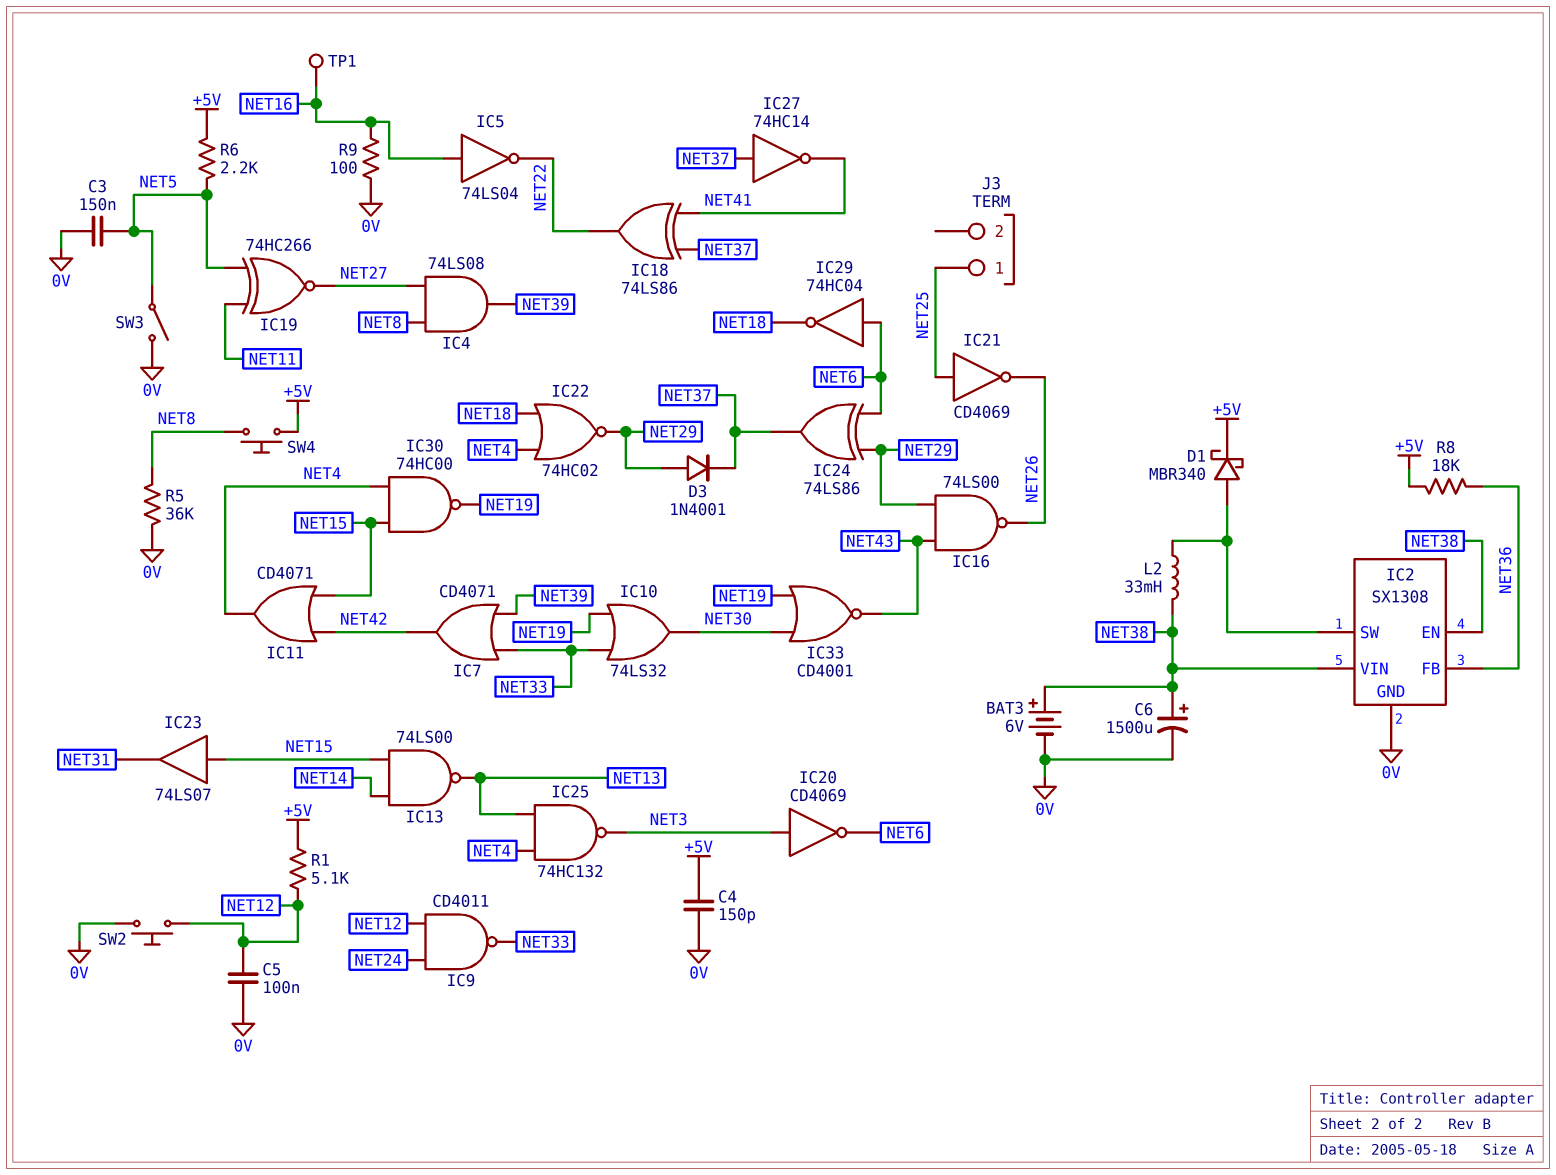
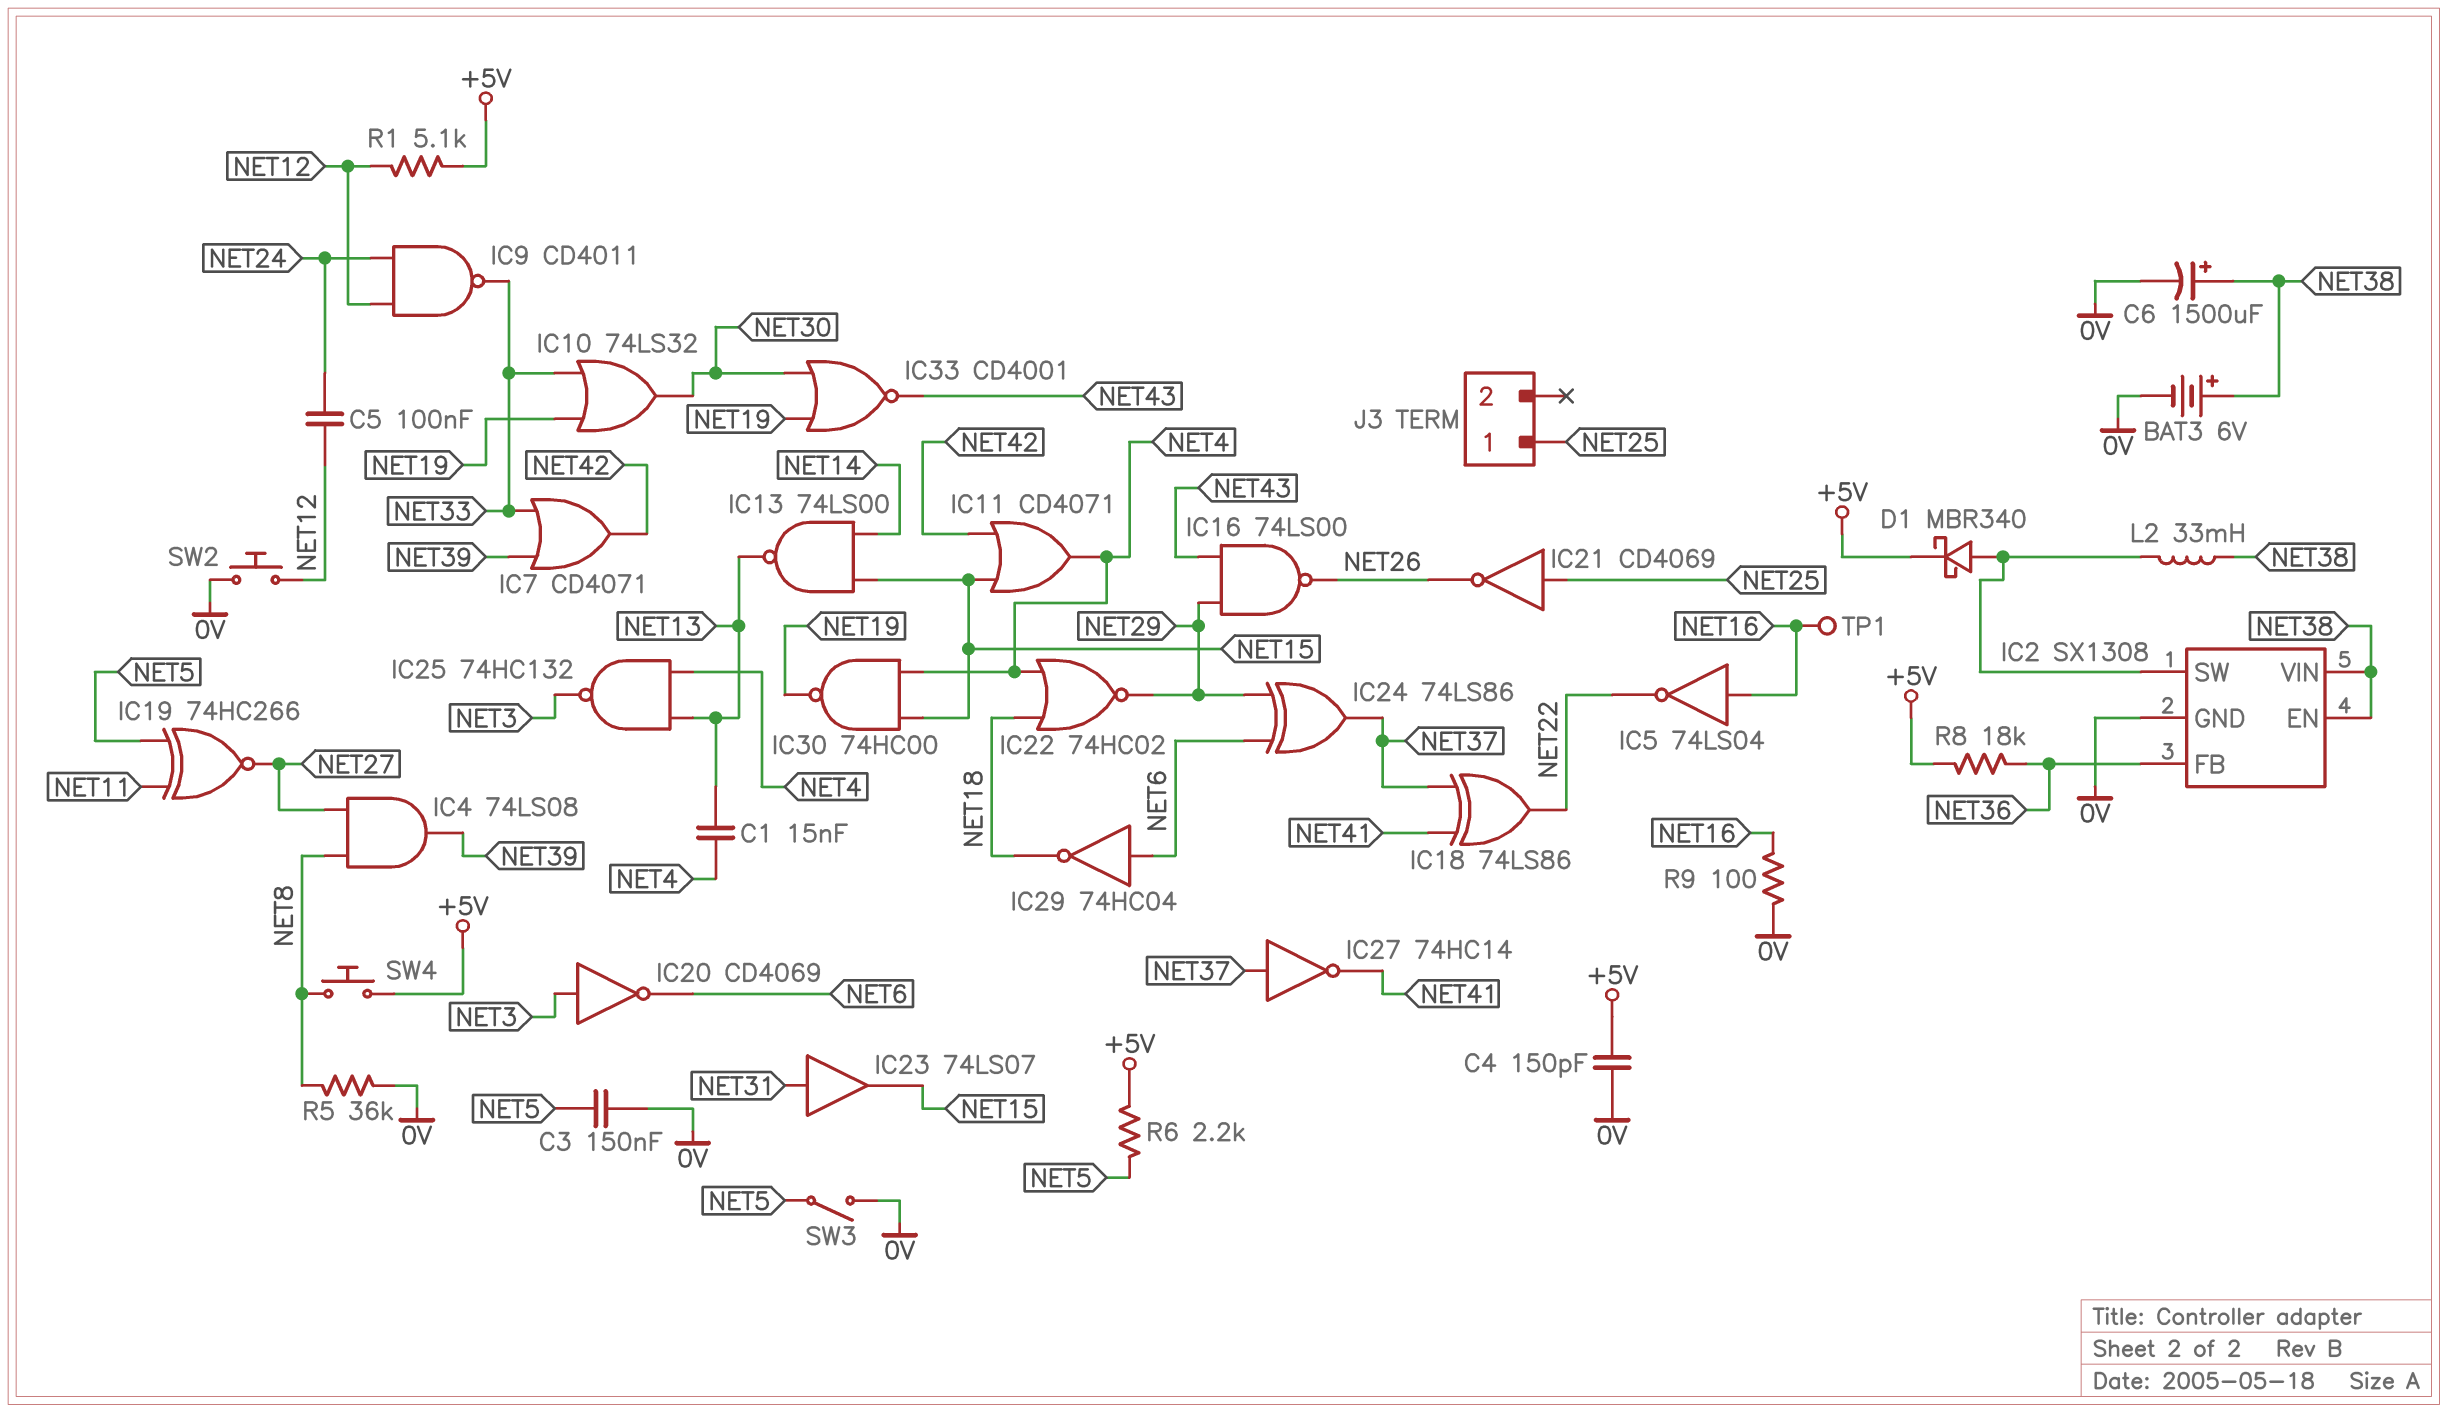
C1: none -> 15nF (NET4, NET13)
C5: 100nF (0V, NET12) -> 100nF (NET12, NET24)
D3: diode 1N4001 (A NET29, K NET37) -> none
IC23: buffer 74LS07 (in NET15, out NET31) -> buffer 74LS07 (in NET31, out NET15)

